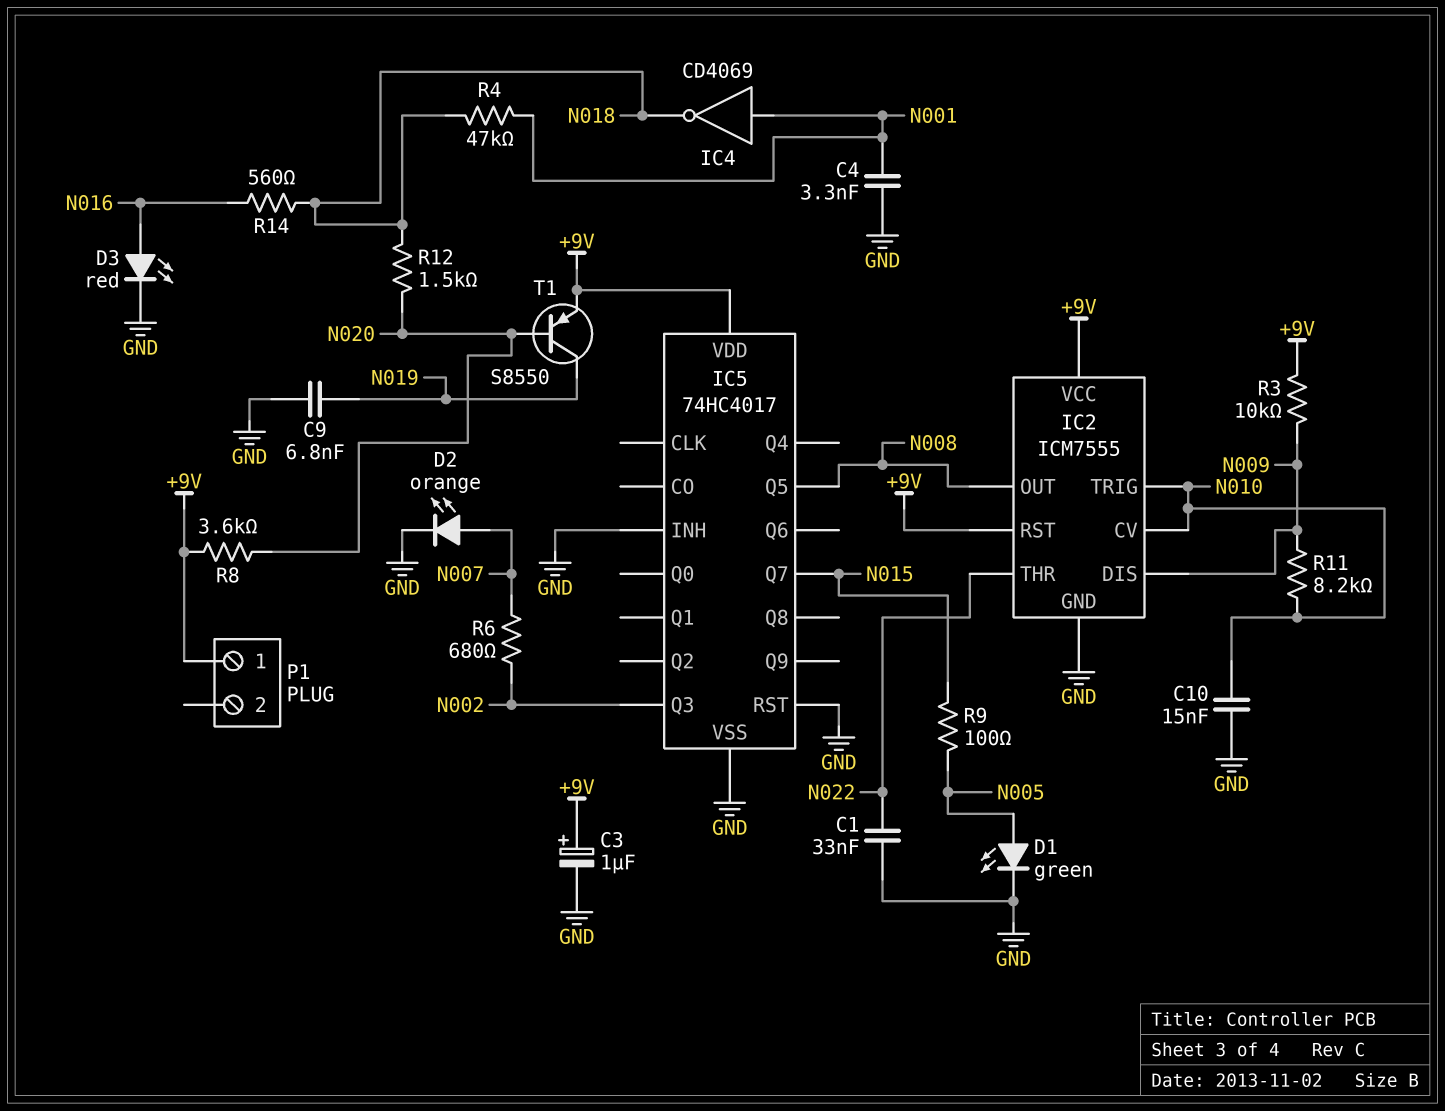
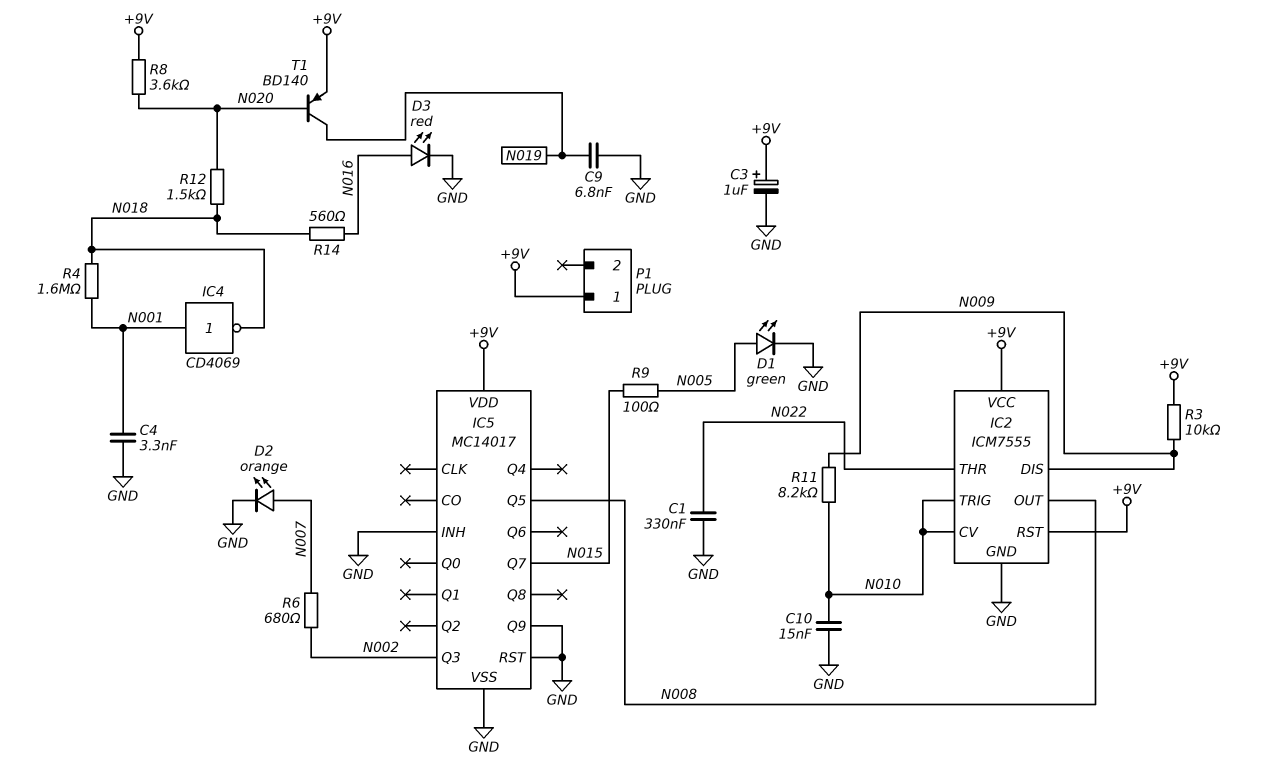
C1: 33nF (GND, N022) -> 330nF (GND, N022)
IC5: 74HC4017 -> MC14017
IC5 pin Q9: none -> GND
R4: 47k (N001, N018) -> 1.6M (N001, N018)
T1: PNP S8550 (B N020, C N019, E +9V) -> PNP BD140 (B N020, C N019, E +9V)

